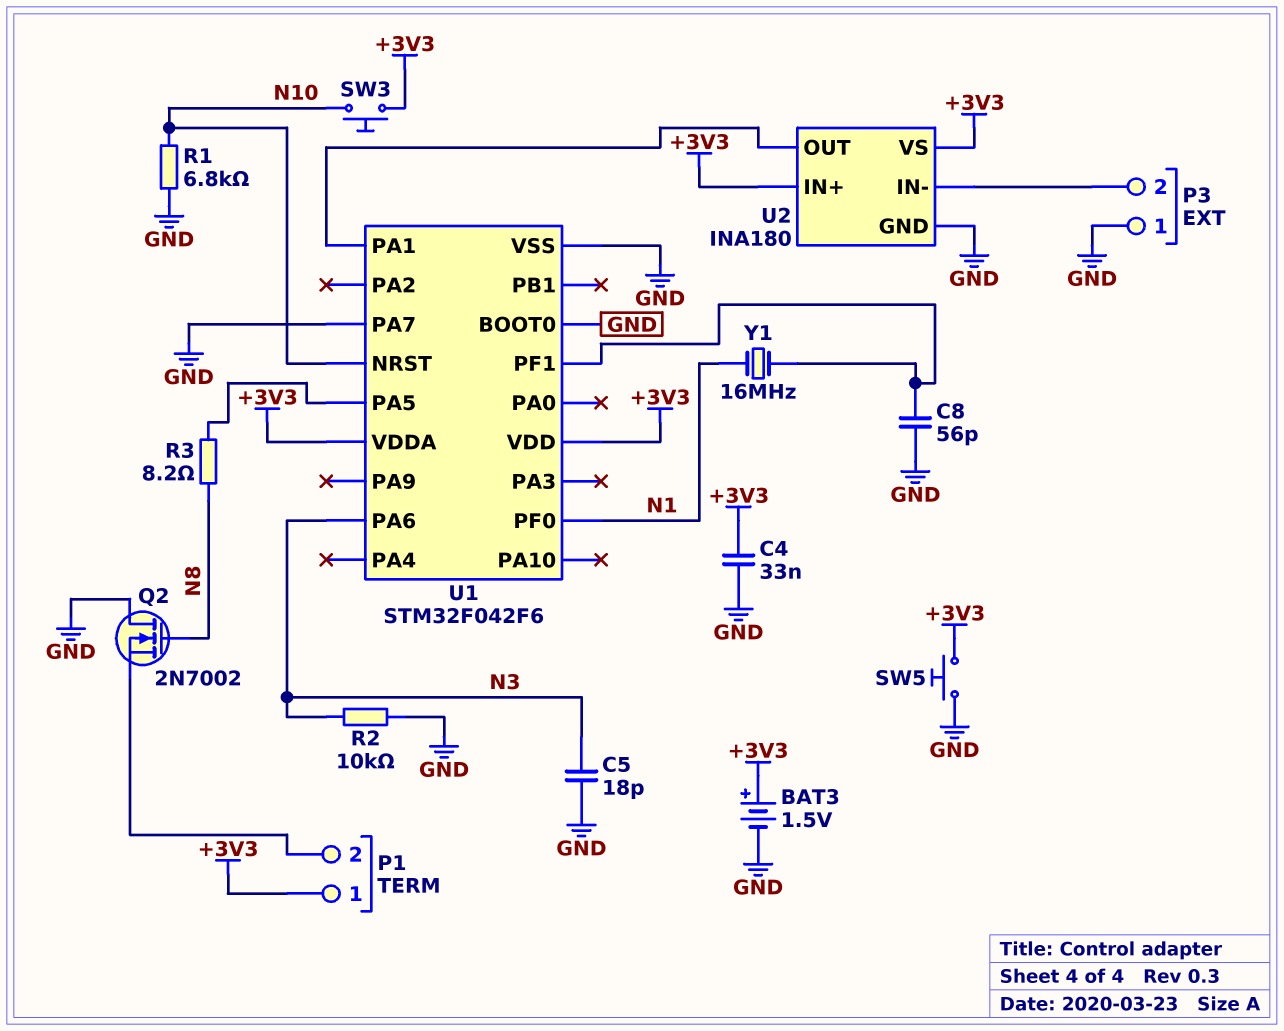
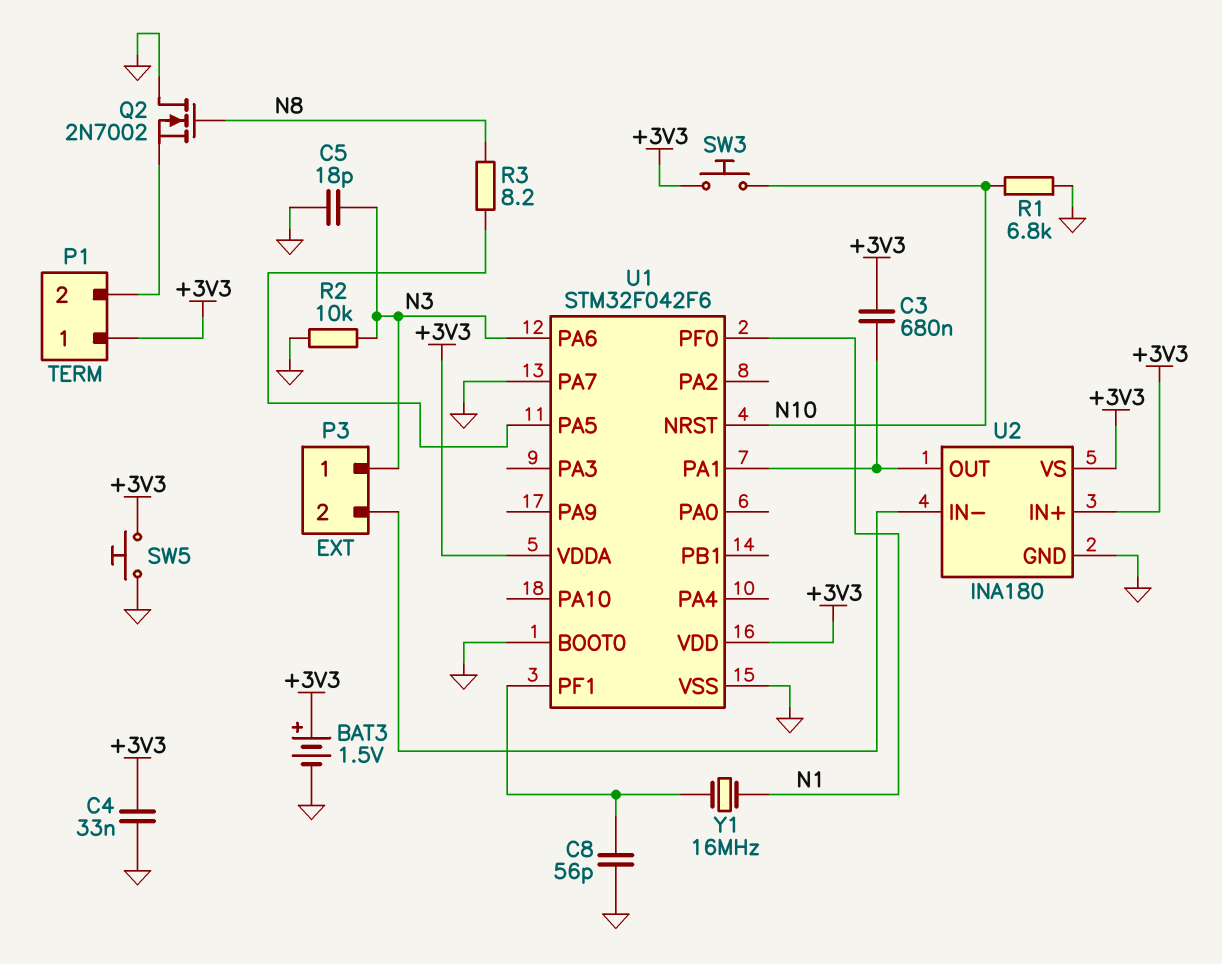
C3: none -> 680nF (+3V3, U1/PA1)
P3 pin 1: GND -> N3

